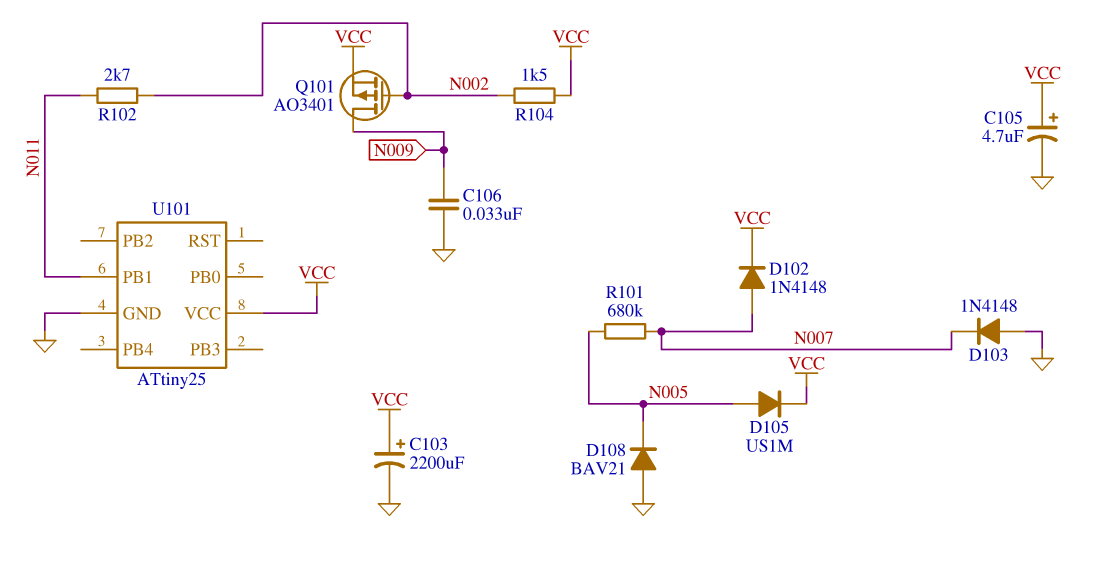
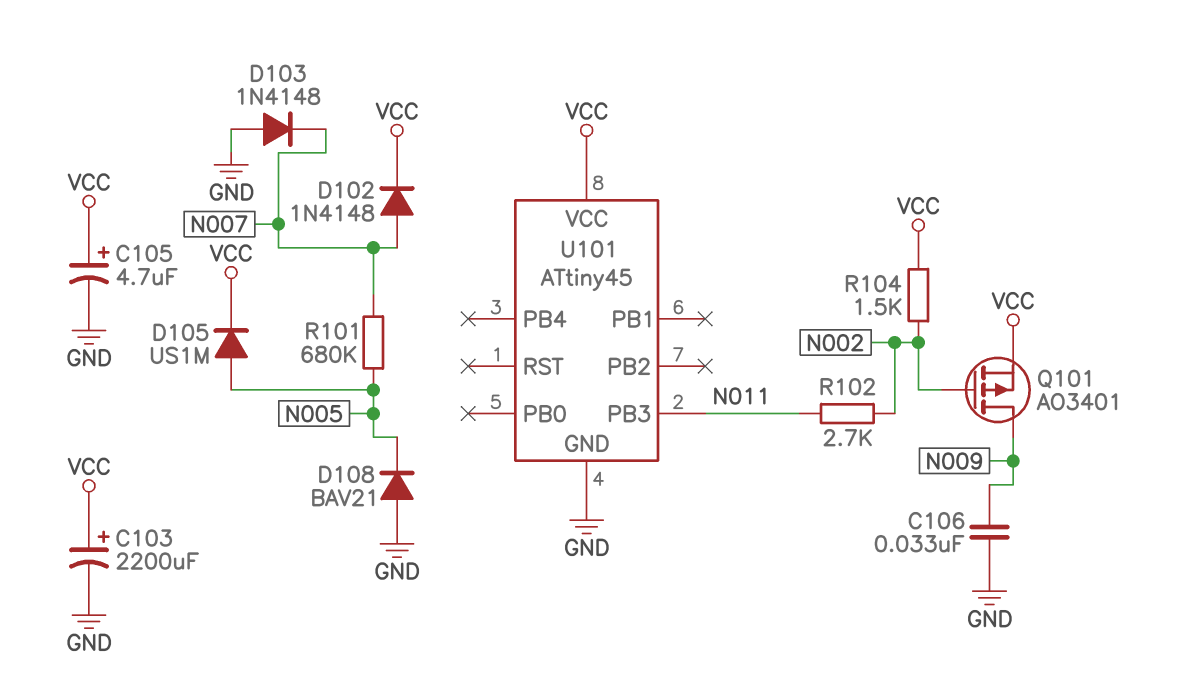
U101: ATtiny25 -> ATtiny45
U101 pin PB1: N011 -> none
U101 pin PB3: none -> N011

